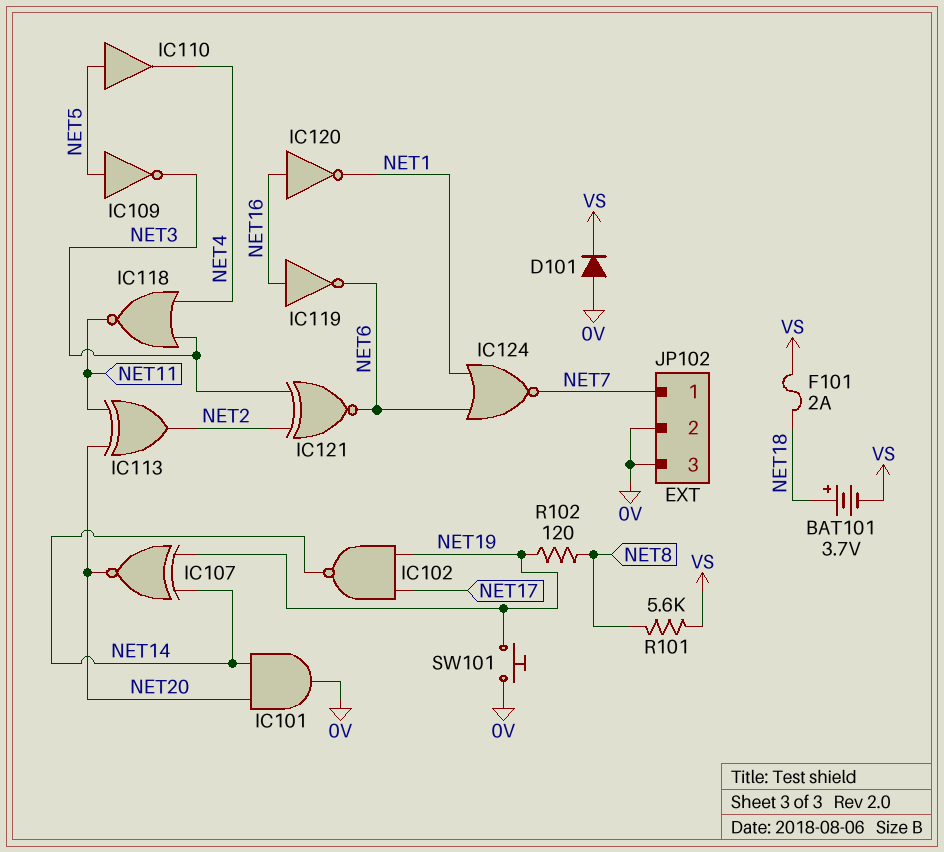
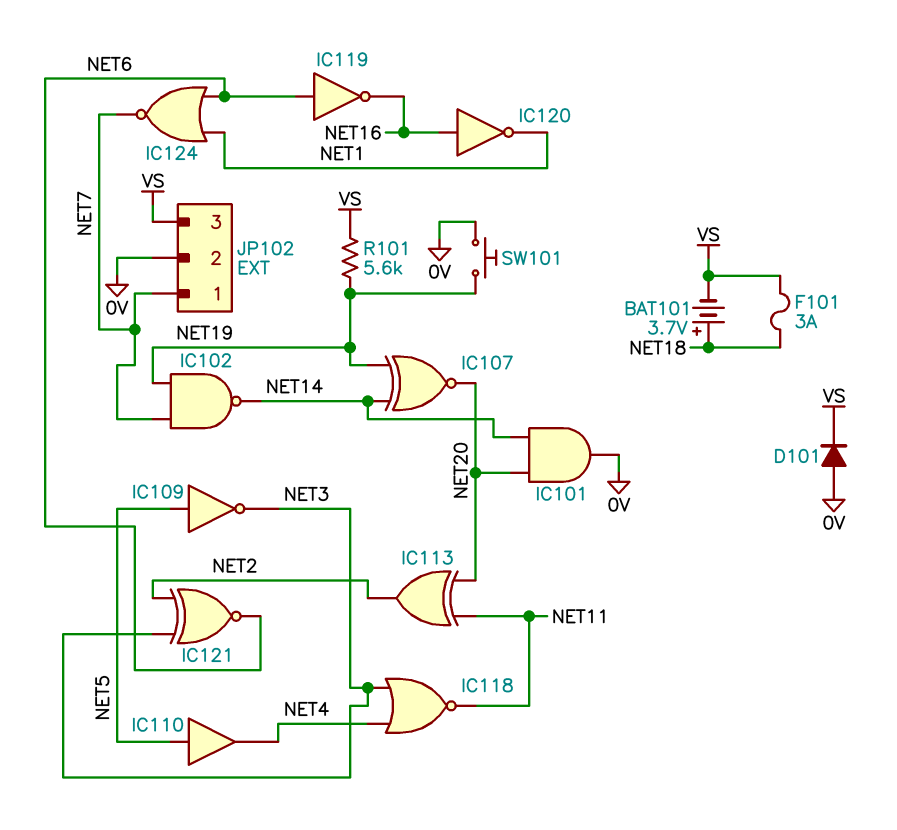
F101: 2A (NET18, VS) -> 3A (NET18, VS)
IC102: NAND (in NET17, in NET19, out NET14) -> NAND (in NET7, in NET19, out NET14)
IC119: NOT (in NET16, out NET6) -> NOT (in NET6, out NET16)
JP102 pin 3: 0V -> VS
R101: 5.6k (NET8, VS) -> 5.6k (NET19, VS)
R102: 120 (NET8, NET19) -> none

